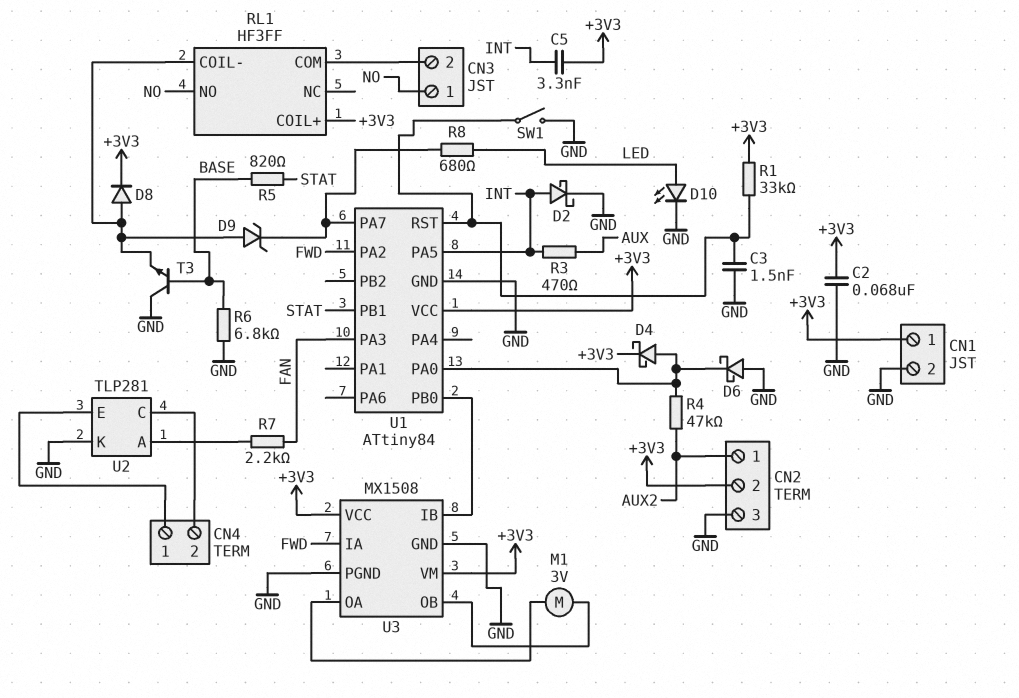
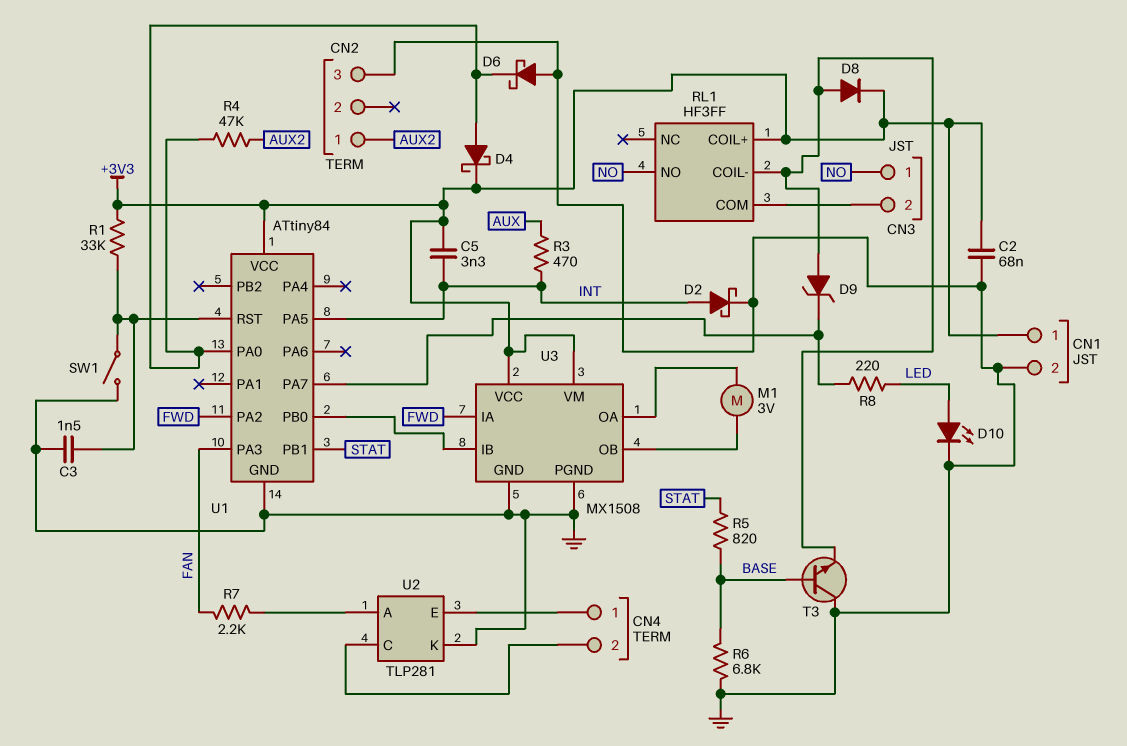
CN2 pin 2: +3V3 -> none
R8: 680 (LED, U1/PA7) -> 220 (LED, U1/PA7)

